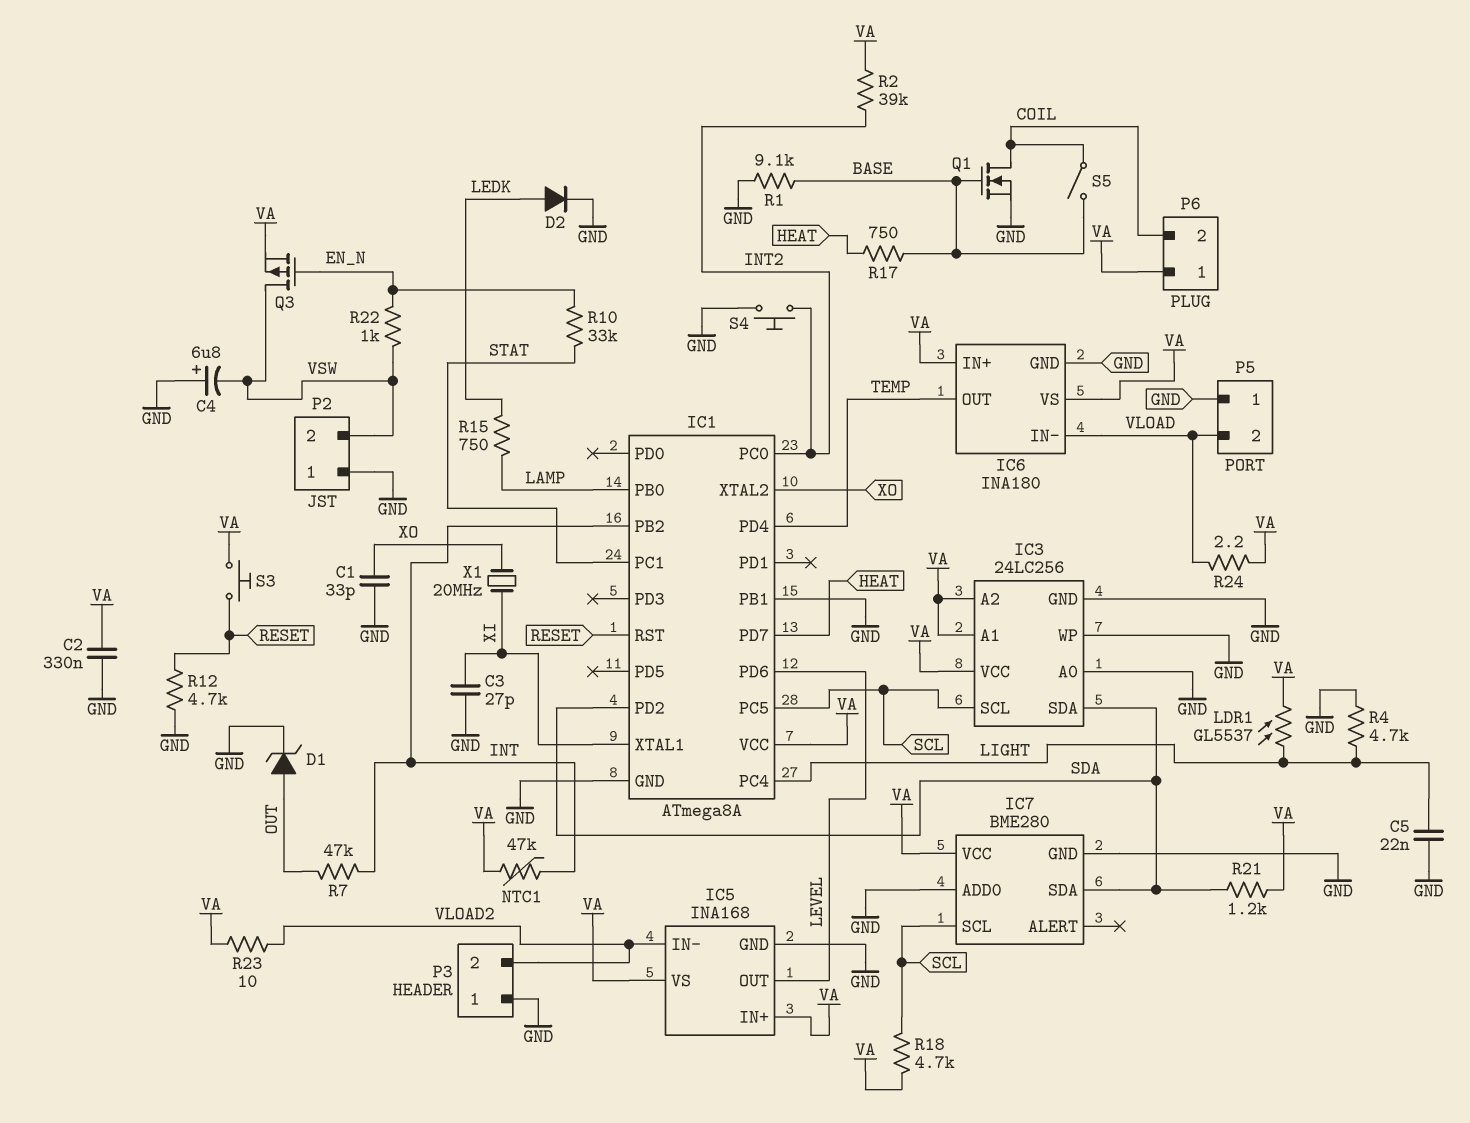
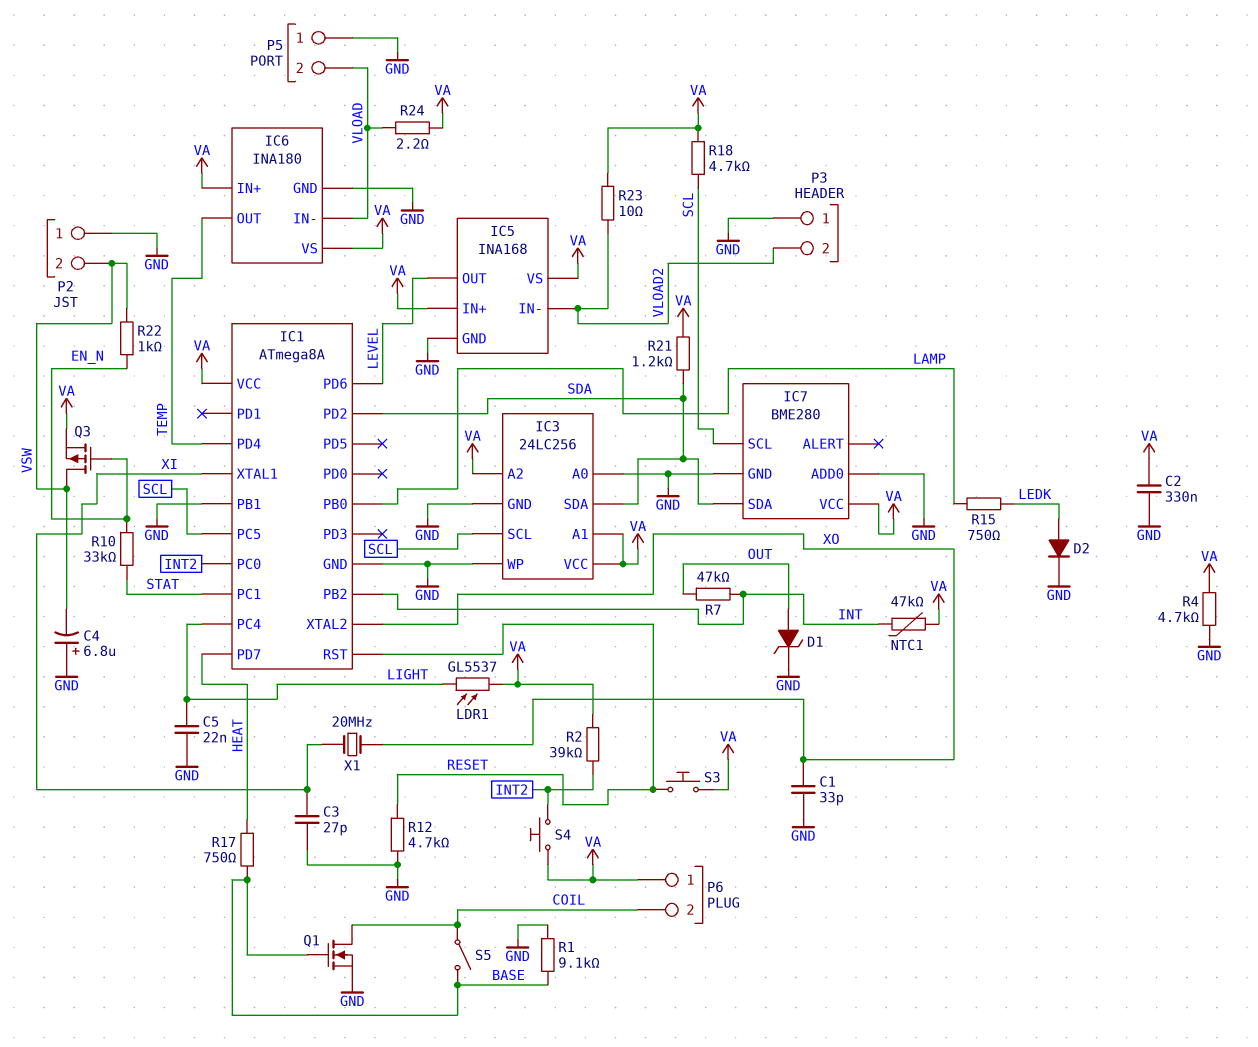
R4: 4.7k (GND, LIGHT) -> 4.7k (GND, VA)
S4: button (GND, INT2) -> button (INT2, VA)

